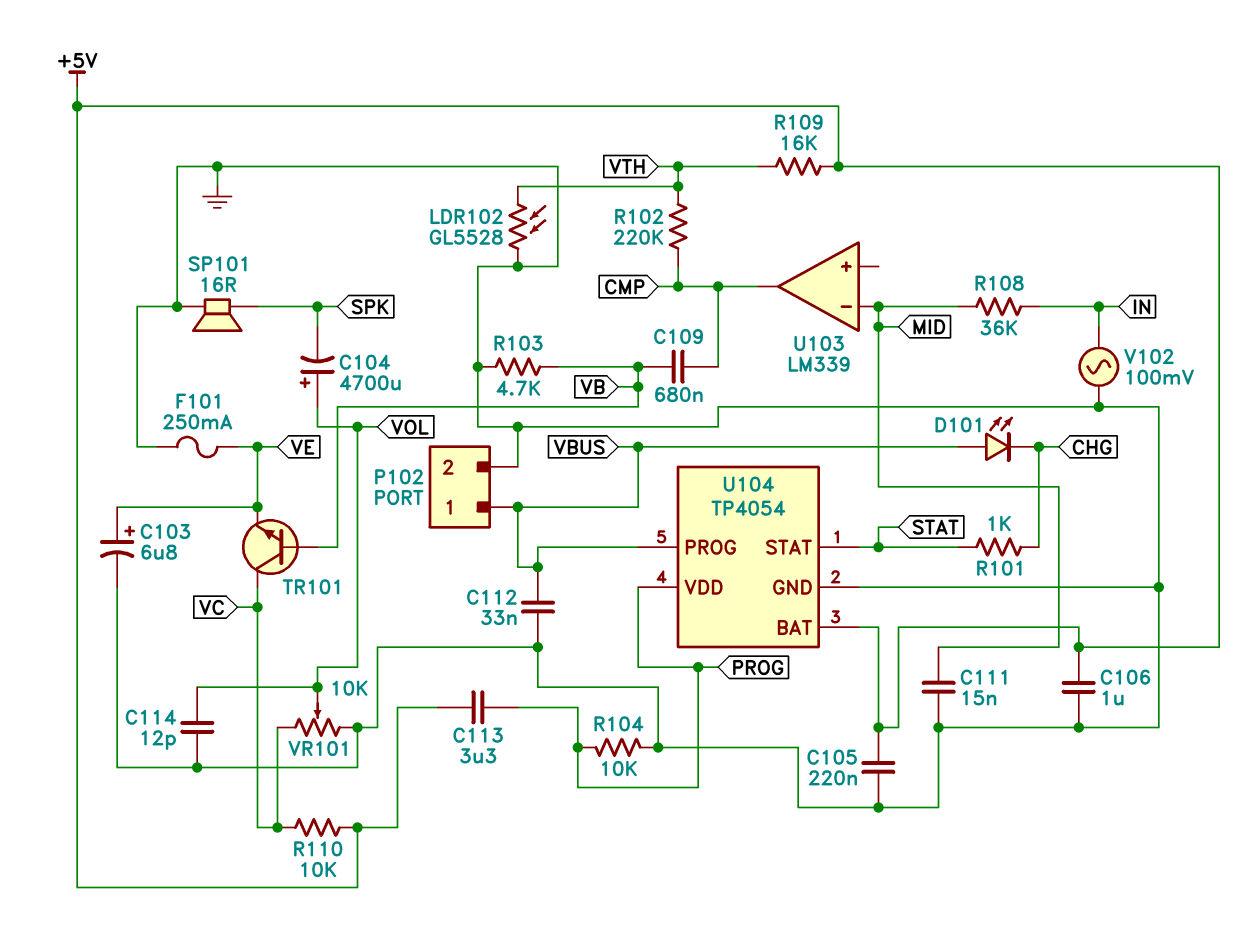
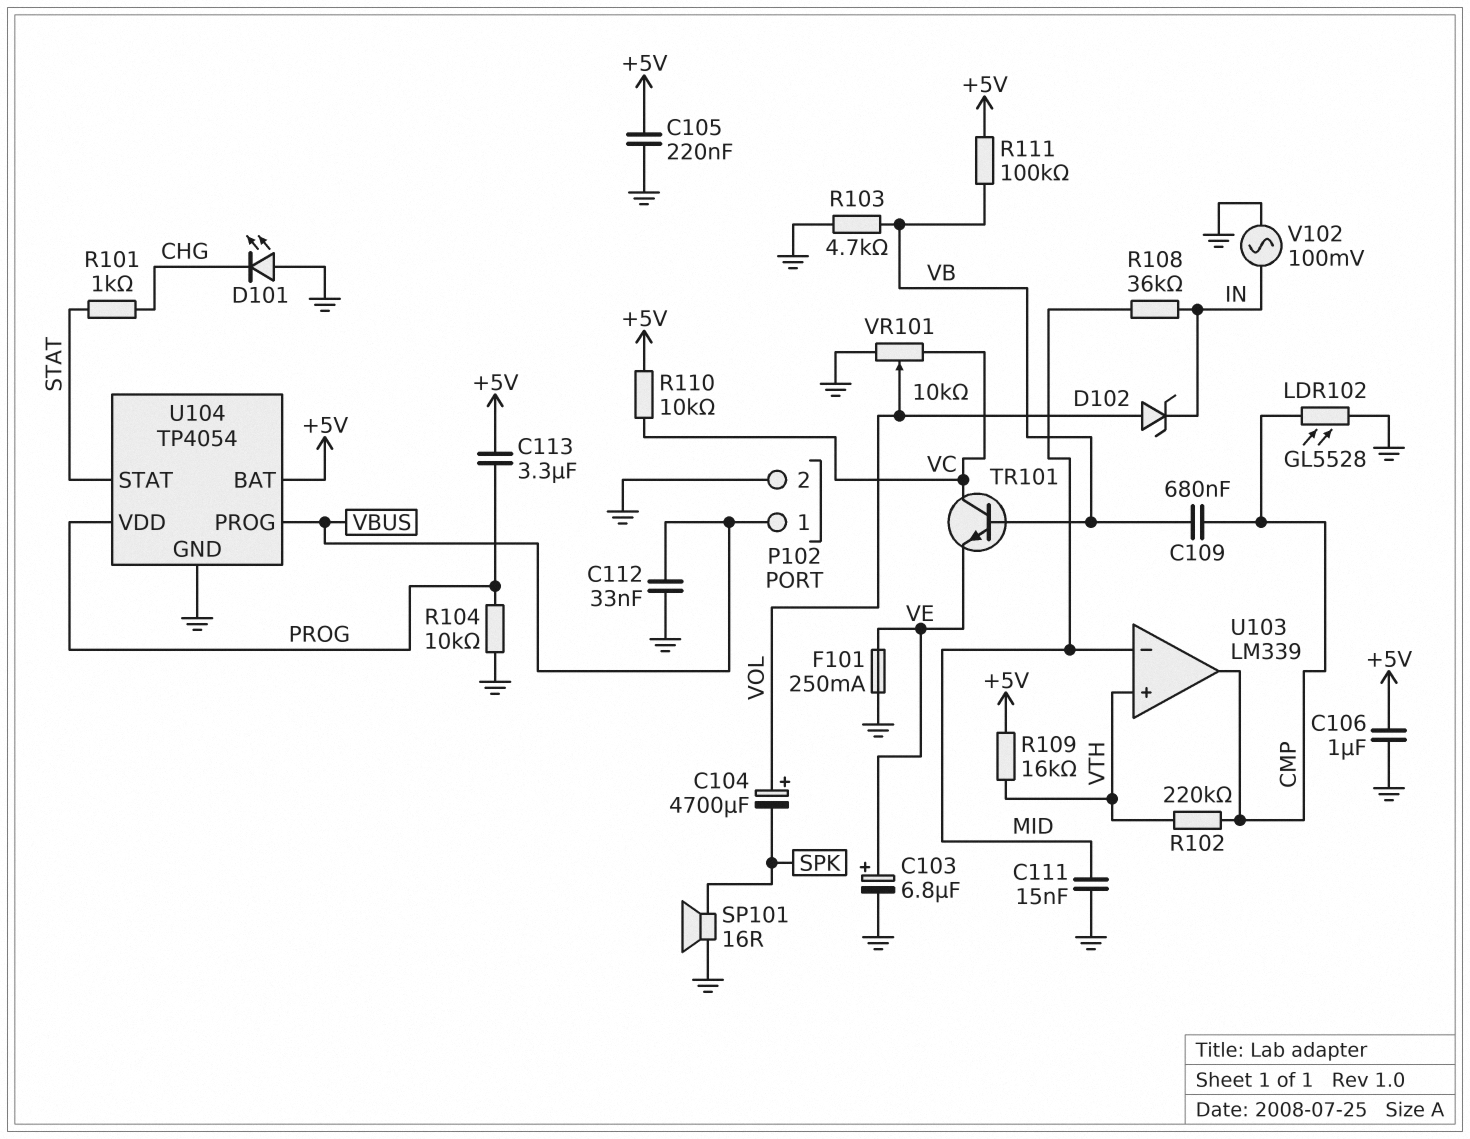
C114: 12pF (GND, VOL) -> none
D101: LED (A VBUS, K CHG) -> LED (A GND, K CHG)
D102: none -> zener (A VOL, K IN)
LDR102: GL5528 (GND, VTH) -> GL5528 (CMP, GND)
R111: none -> 100k (+5V, VB)
U103 pin in+: none -> VTH

